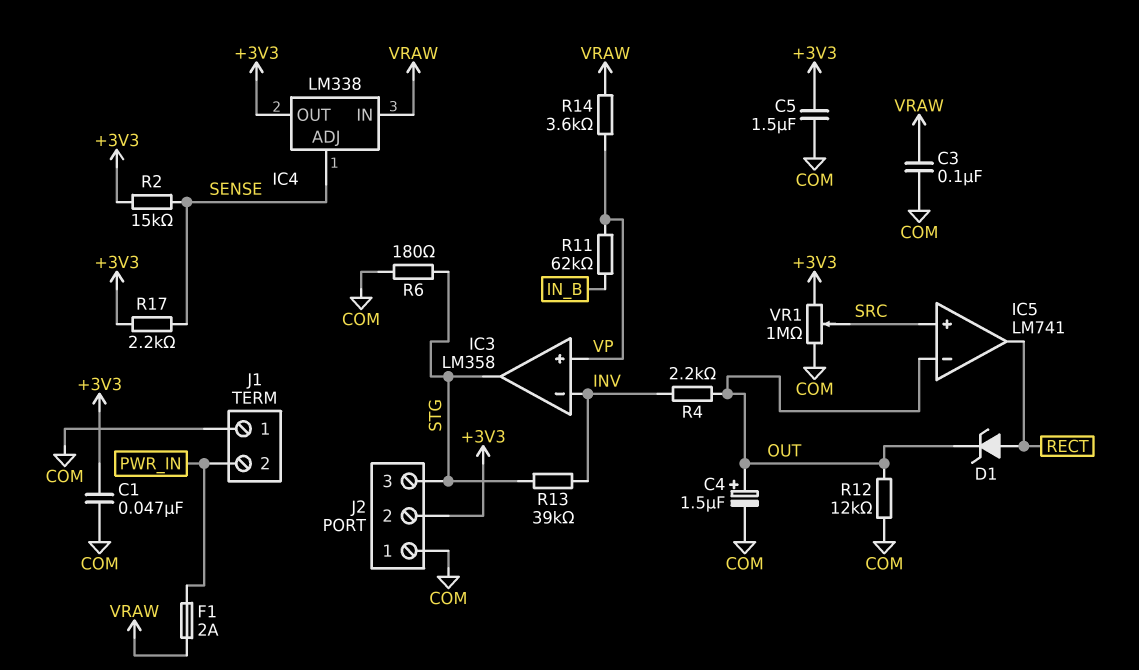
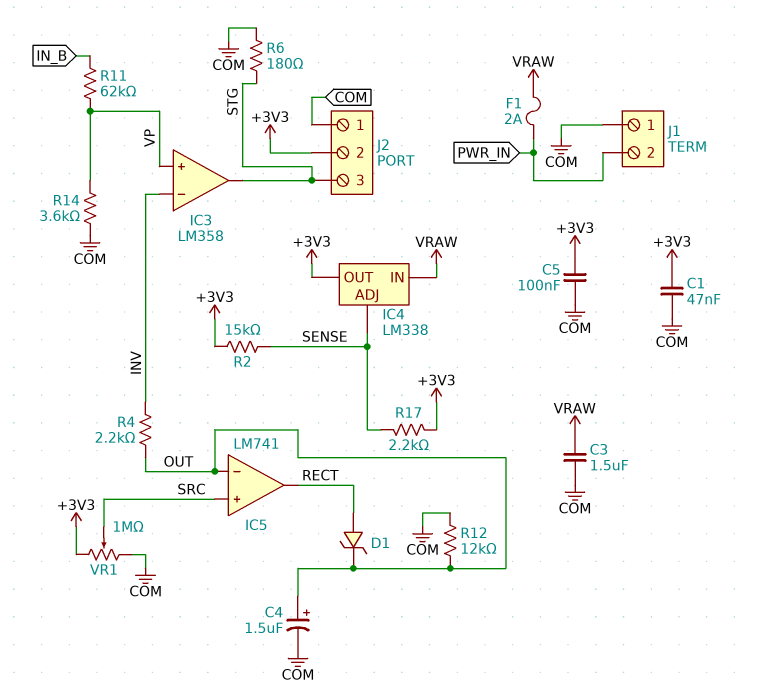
C3: 100nF (COM, VRAW) -> 1.5uF (COM, VRAW)
C5: 1.5uF (+3V3, COM) -> 100nF (+3V3, COM)
R13: 39k (INV, STG) -> none
R14: 3.6k (VP, VRAW) -> 3.6k (COM, VP)

